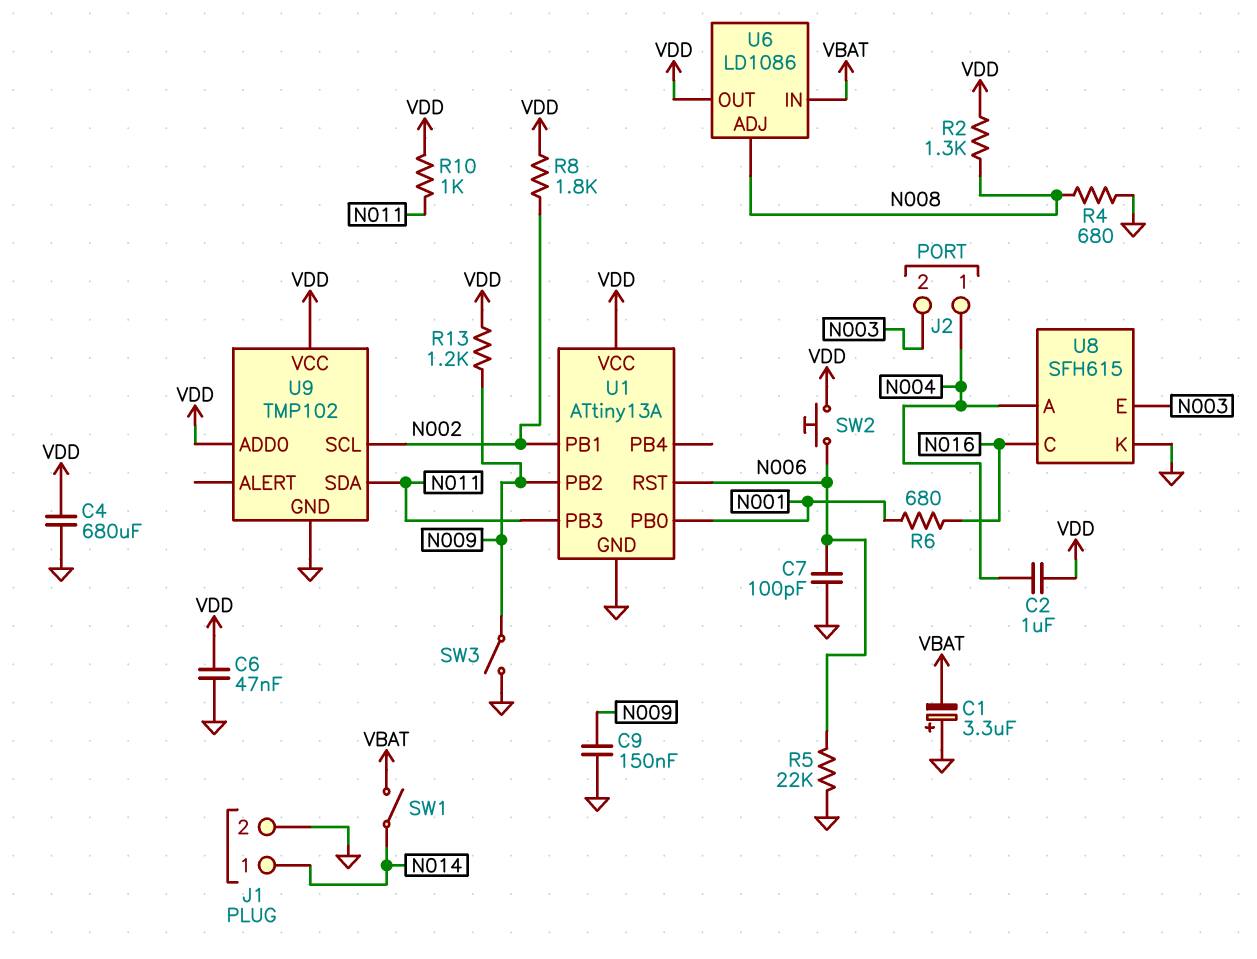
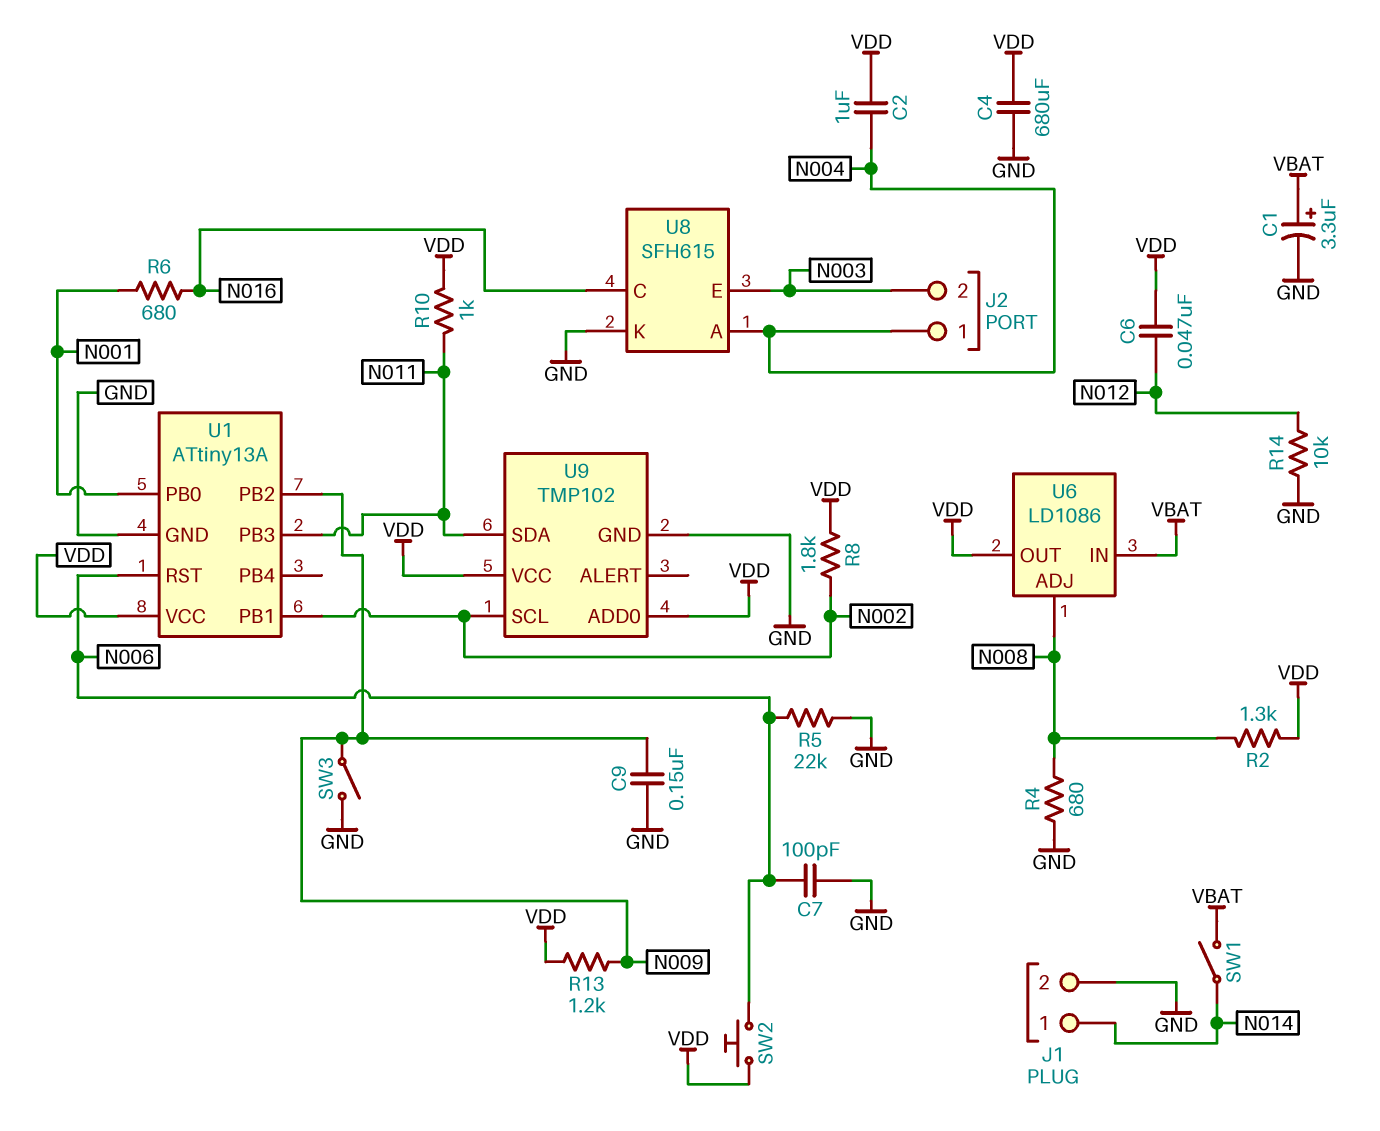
C1: 3.3uF (plus GND, minus VBAT) -> 3.3uF (plus VBAT, minus GND)
C6: 47nF (GND, VDD) -> 47nF (N012, VDD)
R14: none -> 10k (GND, N012)

